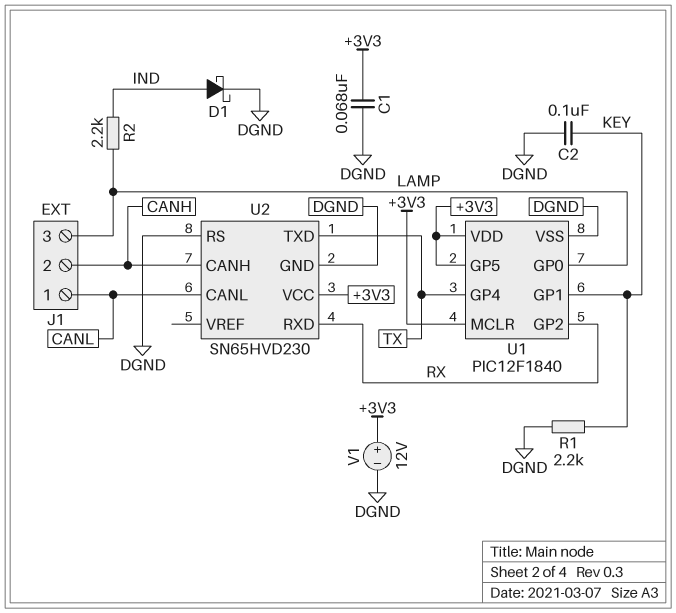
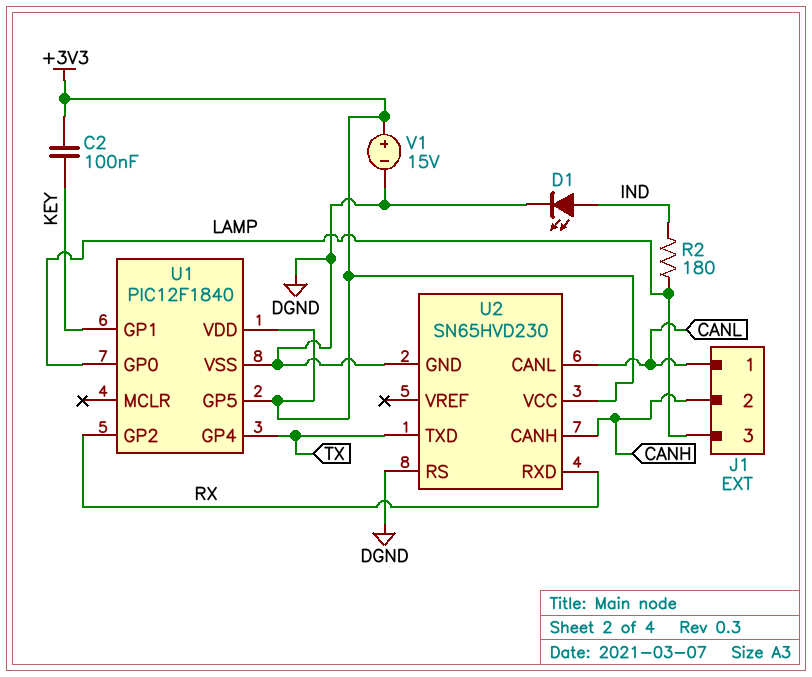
C1: 68nF (+3V3, DGND) -> none
C2: 100nF (DGND, KEY) -> 100nF (+3V3, KEY)
D1: schottky (A IND, K DGND) -> LED (A IND, K DGND)
R1: 2.2k (DGND, KEY) -> none
R2: 2.2k (IND, LAMP) -> 180 (IND, LAMP)
U1 pin MCLR: +3V3 -> none
V1: 12V (plus +3V3, minus DGND) -> 15V (plus +3V3, minus DGND)

